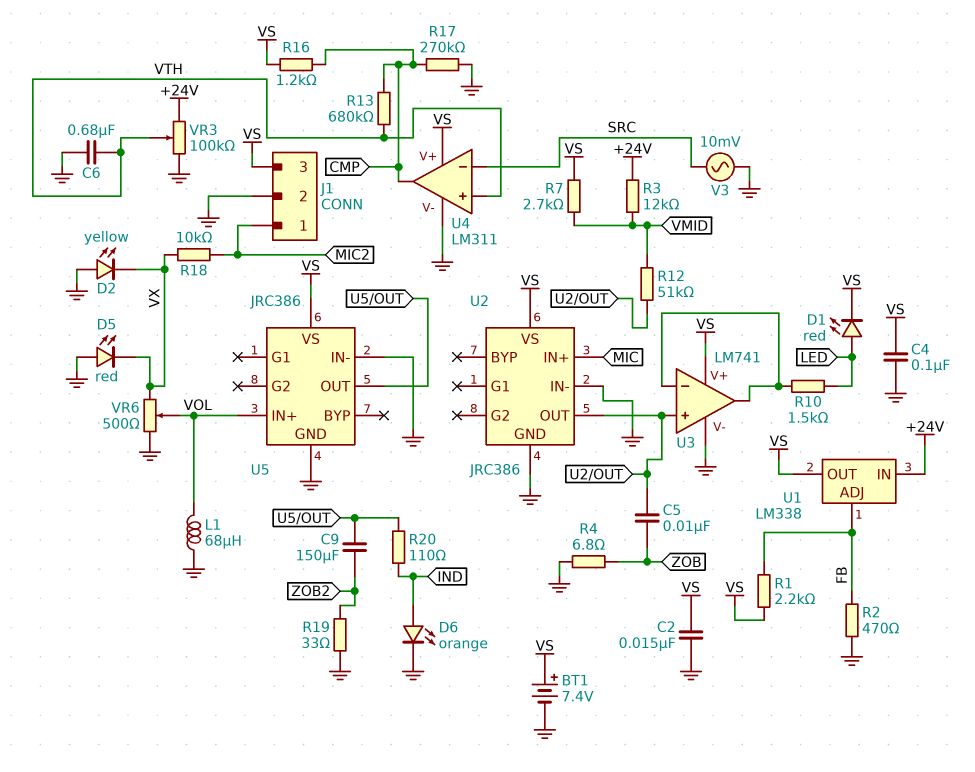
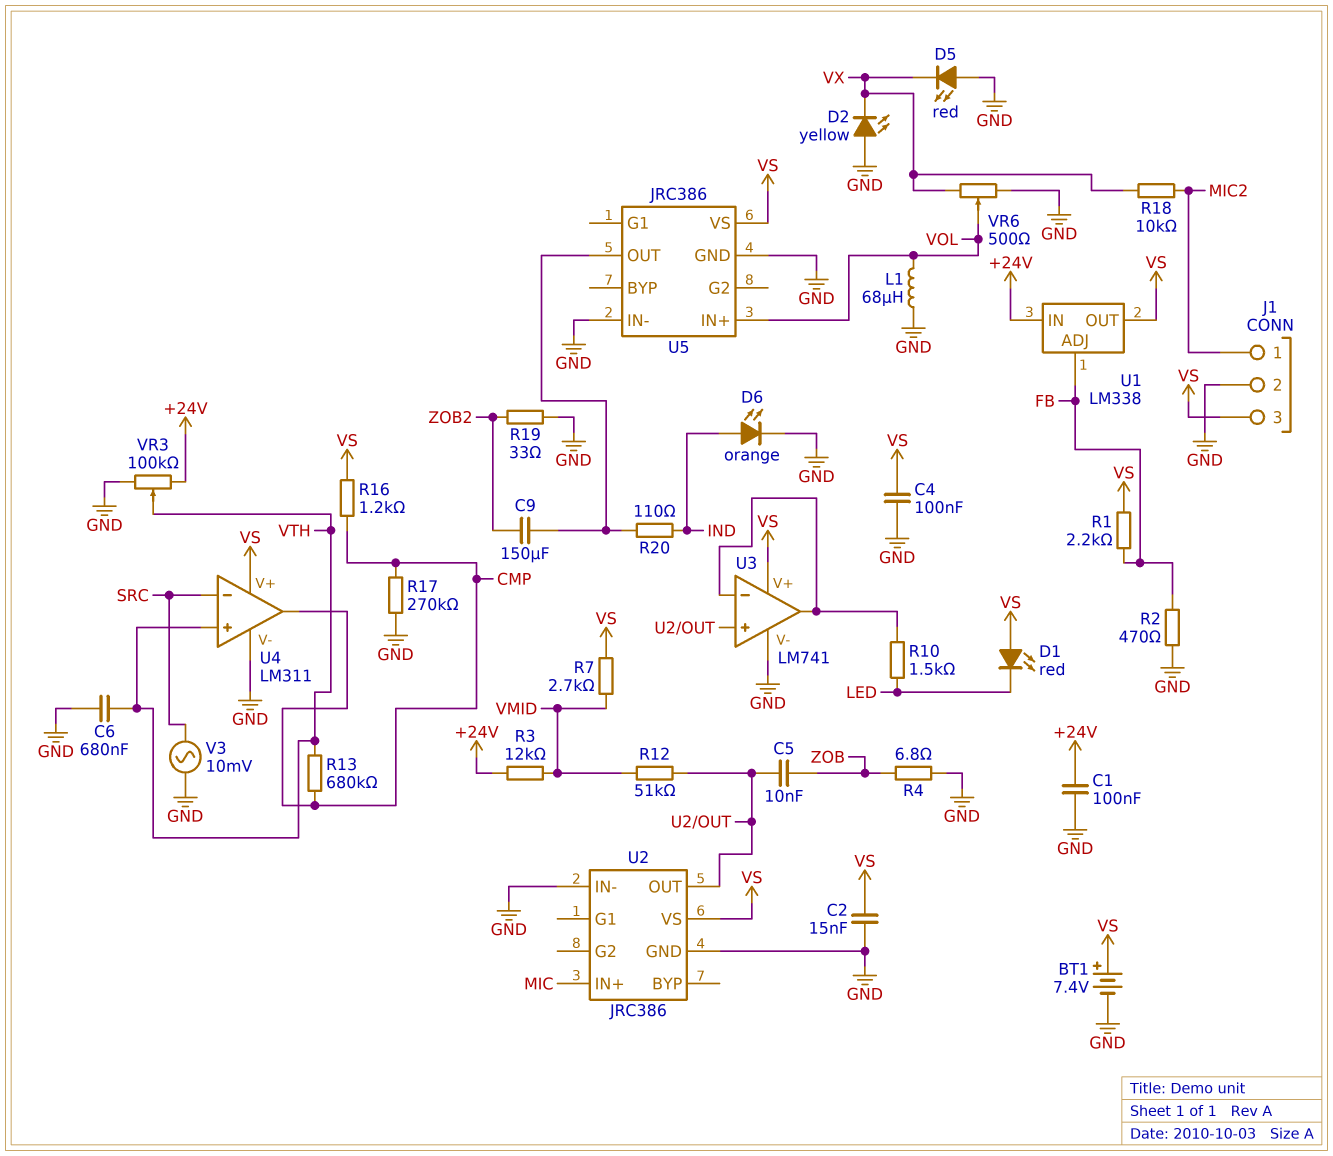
C1: none -> 100nF (+24V, GND)
D1: LED red (A LED, K VS) -> LED red (A VS, K LED)

